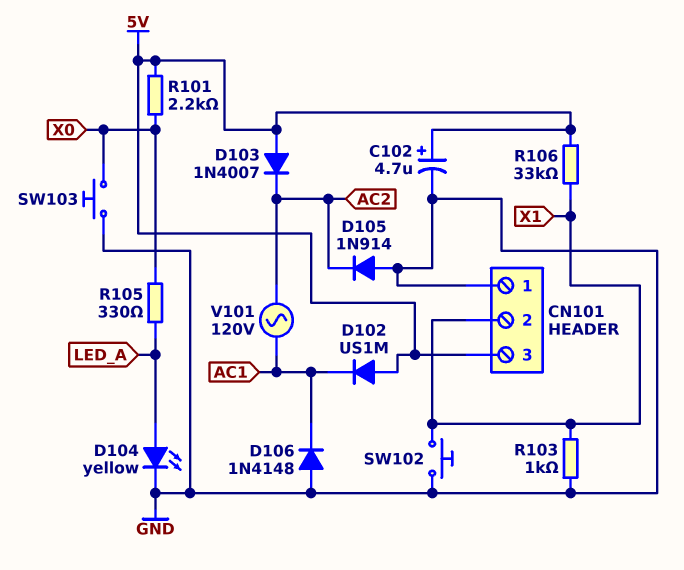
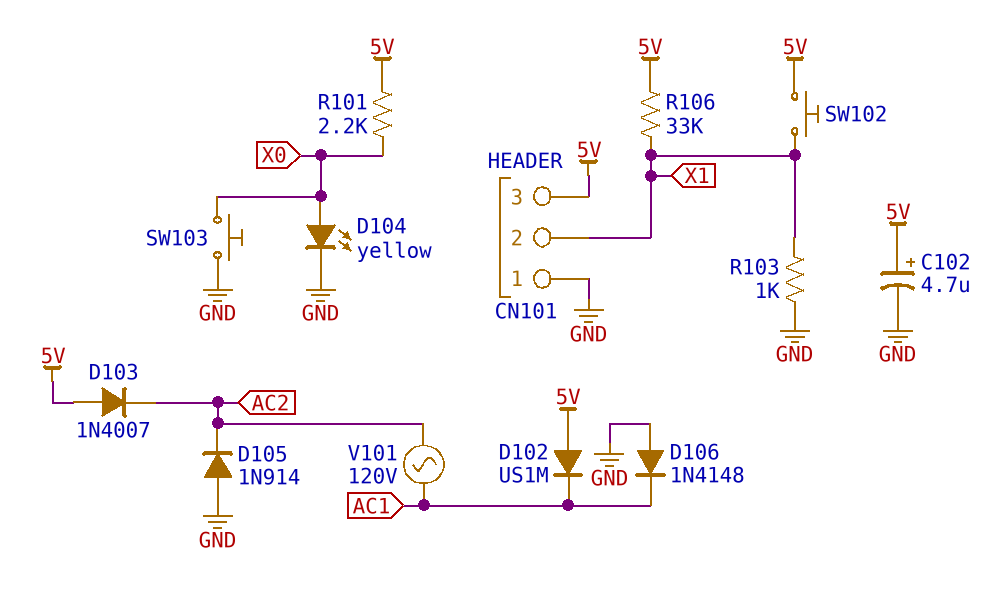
D104: LED yellow (A LED_A, K GND) -> LED yellow (A X0, K GND)
R105: 330 (LED_A, X0) -> none
SW102: button (GND, X1) -> button (5V, X1)

